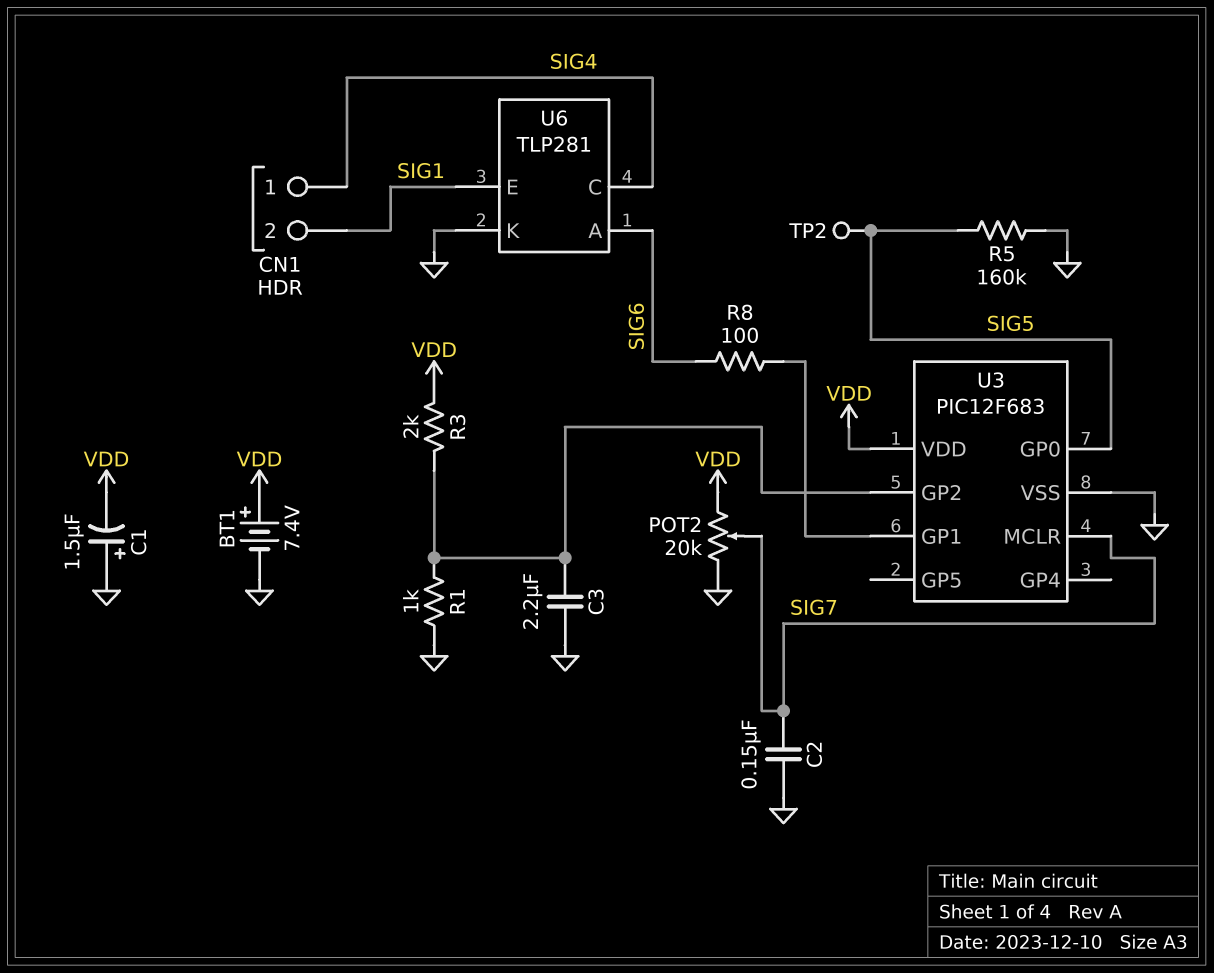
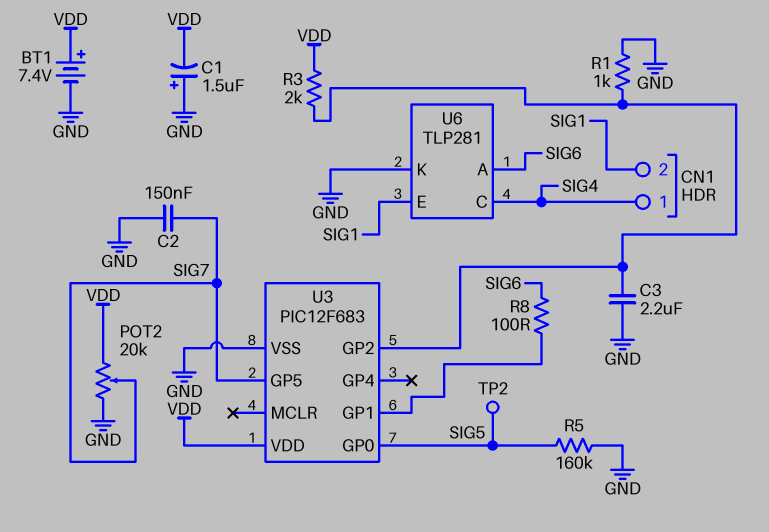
U3 pin GP5: none -> SIG7
U3 pin MCLR: SIG7 -> none

